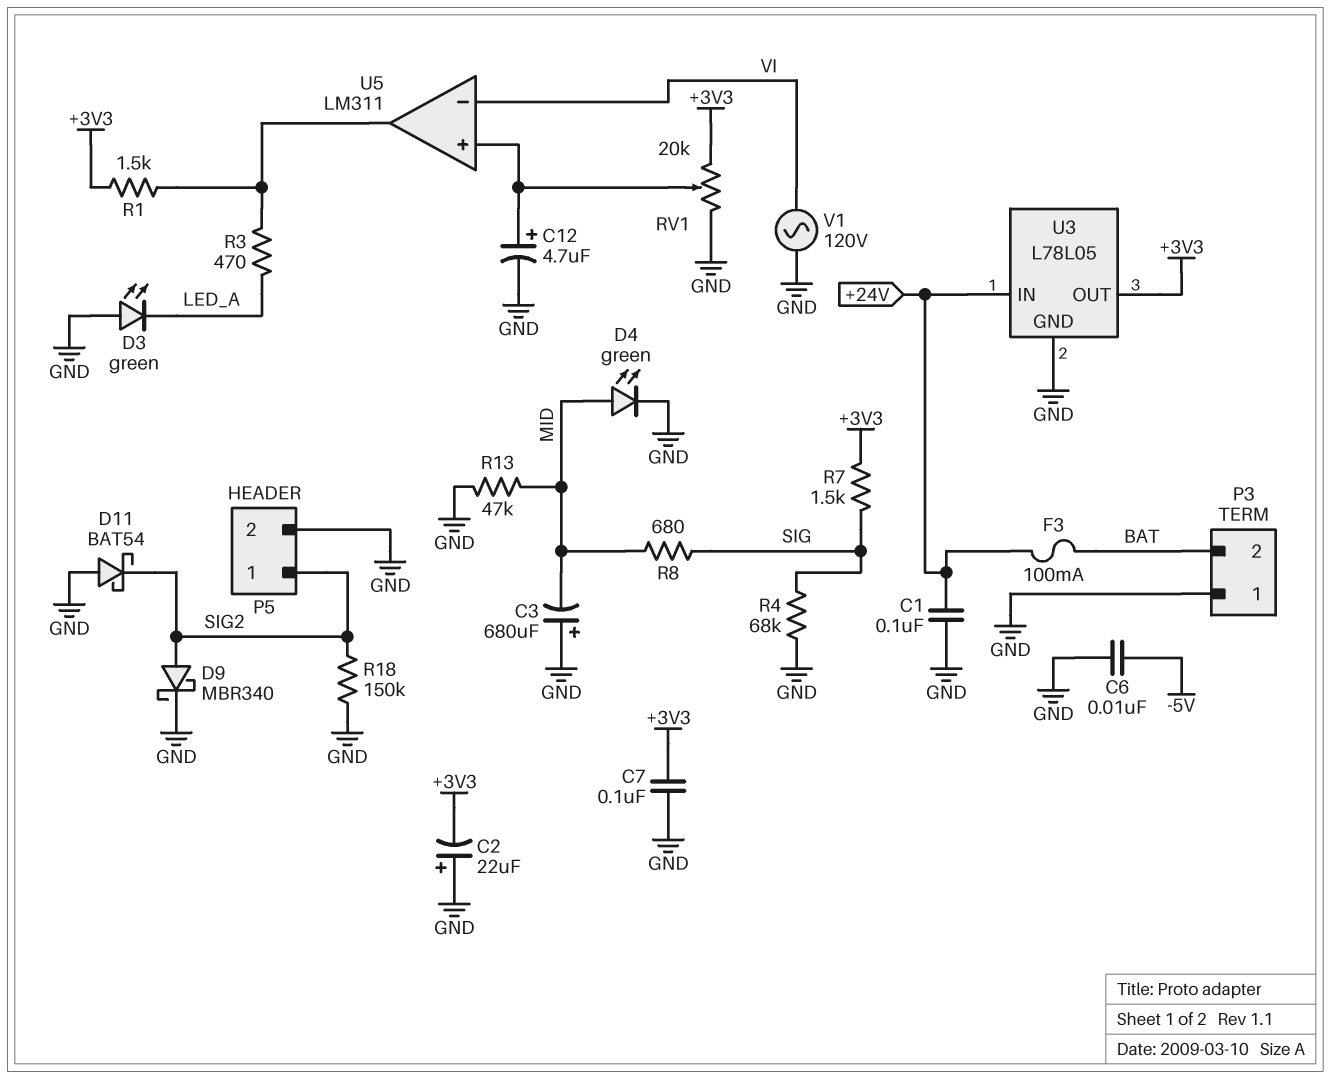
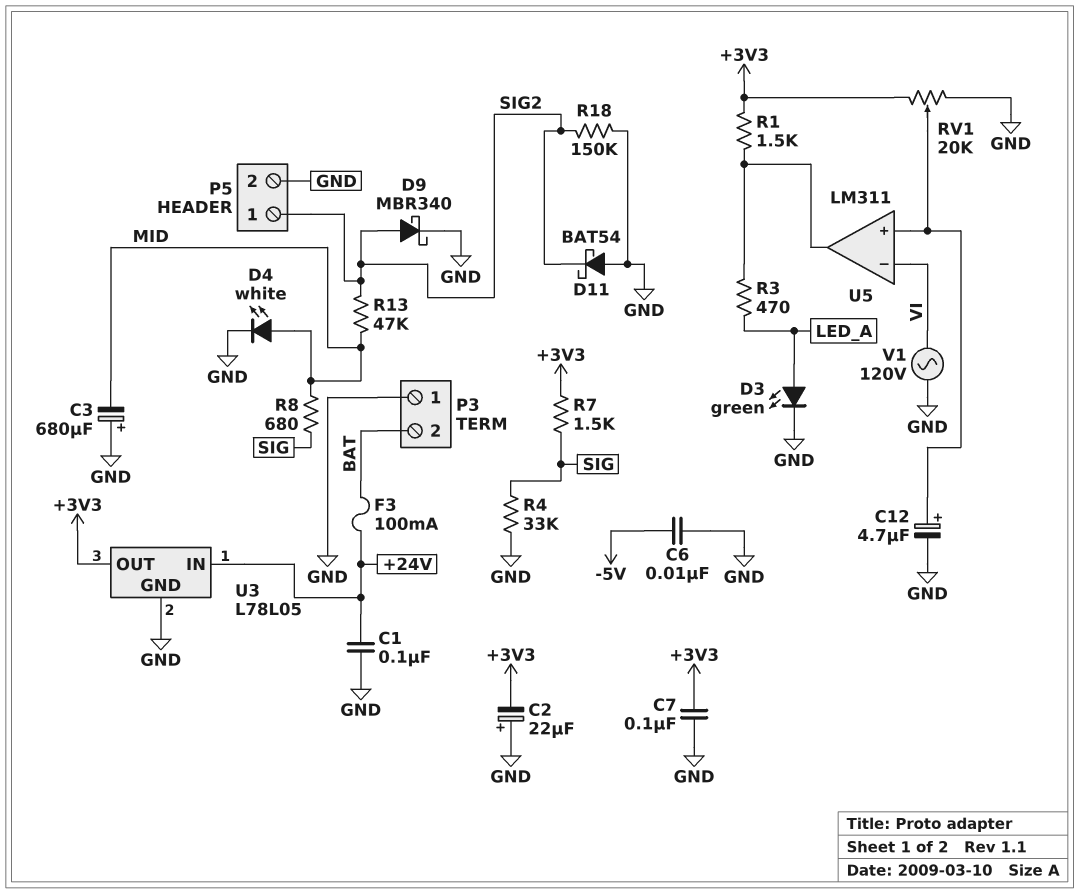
D3: LED green (A GND, K LED_A) -> LED green (A LED_A, K GND)
D4: LED green (A MID, K GND) -> LED white (A MID, K GND)
R4: 68k (GND, SIG) -> 33k (GND, SIG)
R13: 47k (GND, MID) -> 47k (MID, SIG2)

